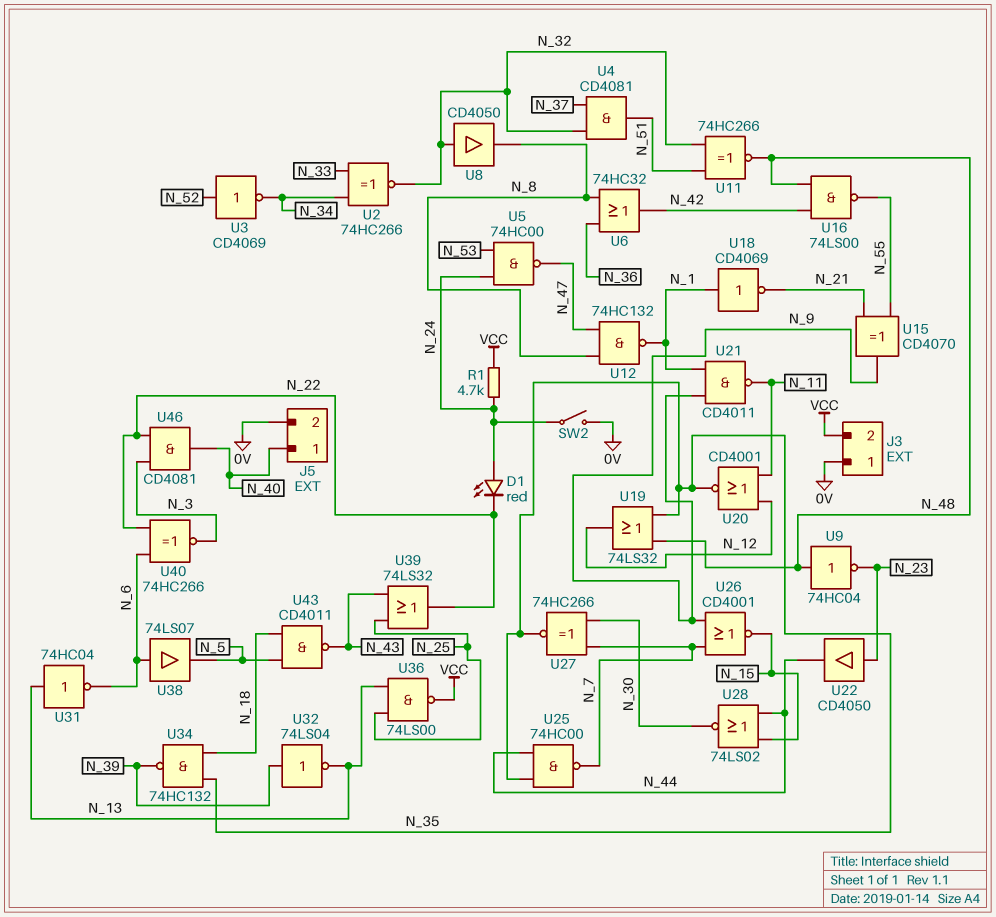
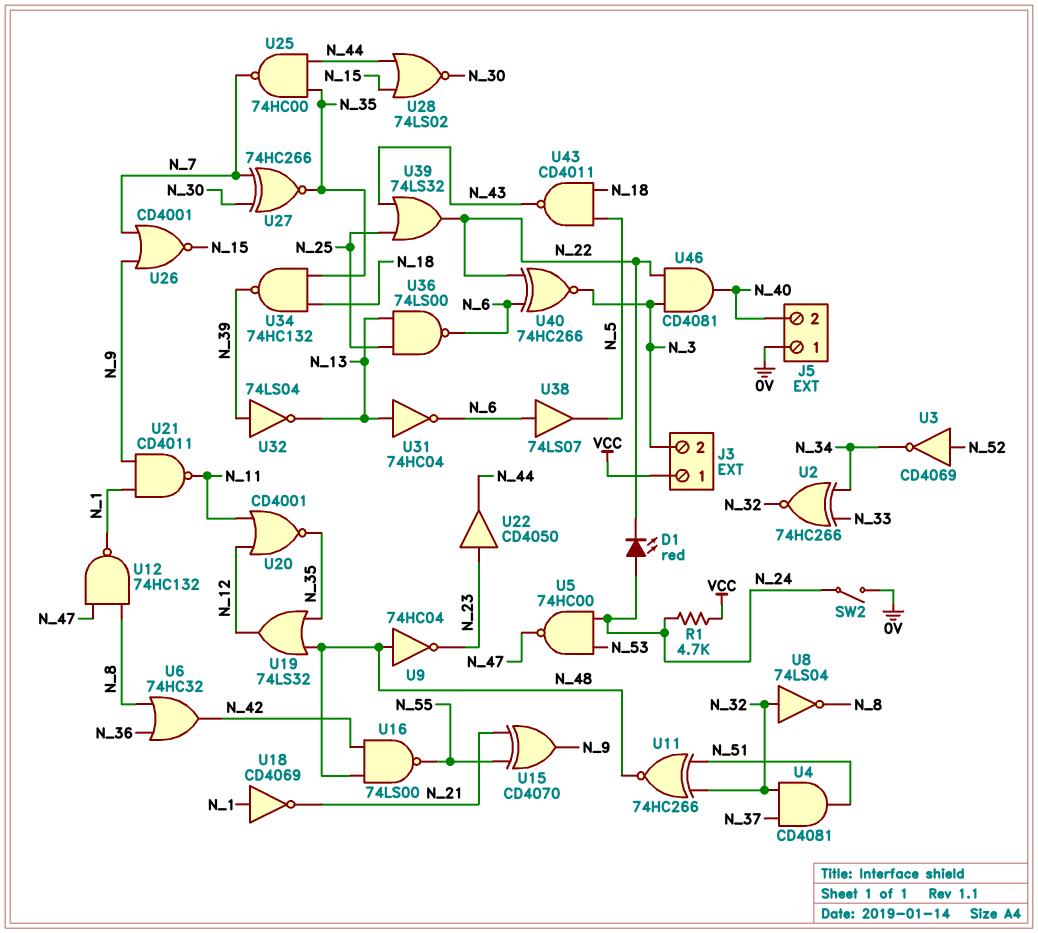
J3 pin 1: 0V -> VCC
J3 pin 2: VCC -> N_3
J5 pin 1: N_40 -> 0V
J5 pin 2: 0V -> N_40
U8: buffer CD4050 (in N_32, out N_8) -> NOT 74LS04 (in N_32, out N_8)
U36: NAND 74LS00 (in N_13, in N_25, out VCC) -> NAND 74LS00 (in N_13, in N_25, out N_6)

